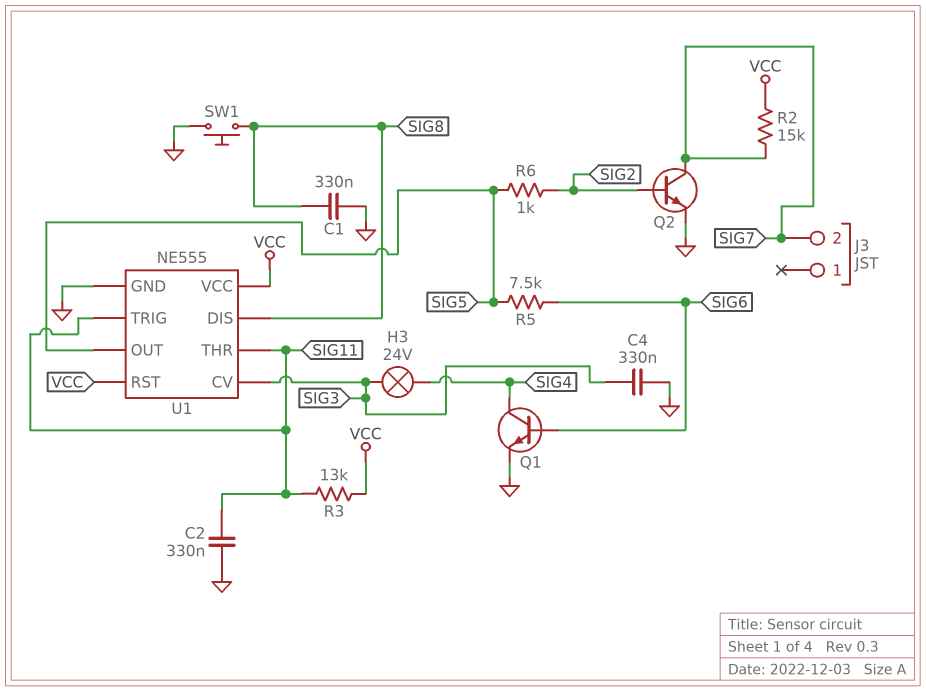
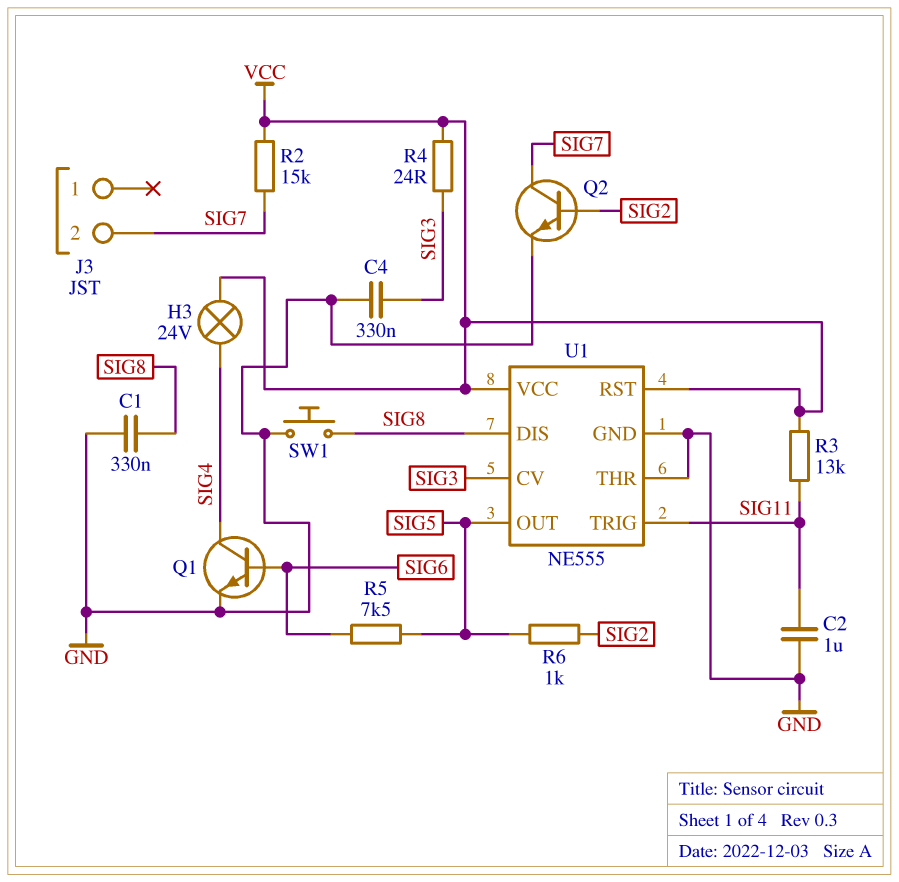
C2: 330nF (GND, SIG11) -> 1uF (GND, SIG11)
H3: lamp 24V (SIG3, SIG4) -> lamp 24V (SIG4, VCC)
R4: none -> 24 (SIG3, VCC)
U1 pin THR: SIG11 -> GND

